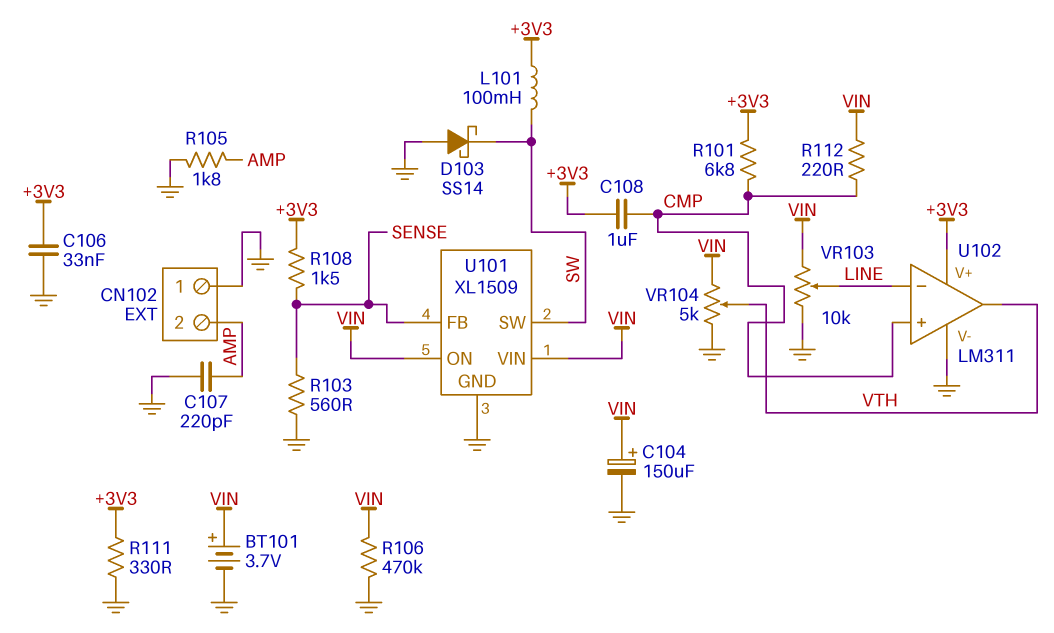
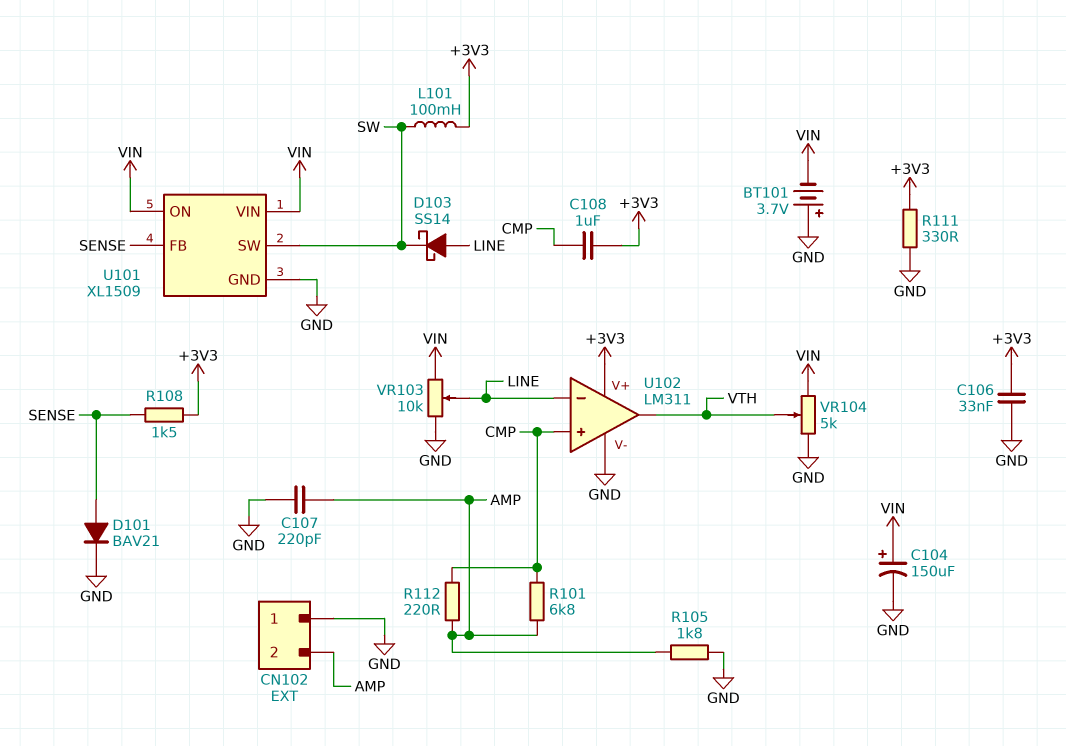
BT101: 3.7V (plus VIN, minus GND) -> 3.7V (plus GND, minus VIN)
D101: none -> diode BAV21 (A SENSE, K GND)
D103: schottky SS14 (A GND, K SW) -> schottky SS14 (A LINE, K SW)
R101: 6.8k (+3V3, CMP) -> 6.8k (AMP, CMP)
R103: 560 (GND, SENSE) -> none
R106: 470k (GND, VIN) -> none
R112: 220 (CMP, VIN) -> 220 (AMP, CMP)

